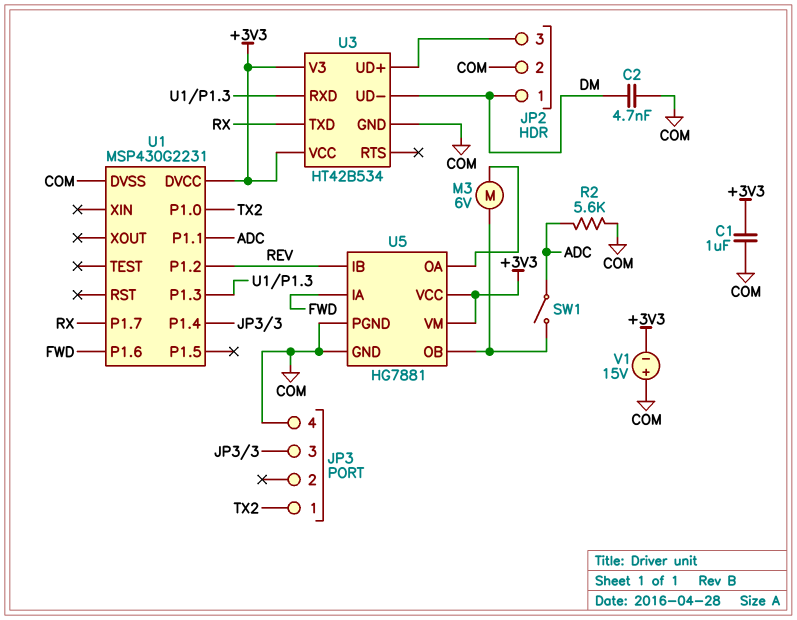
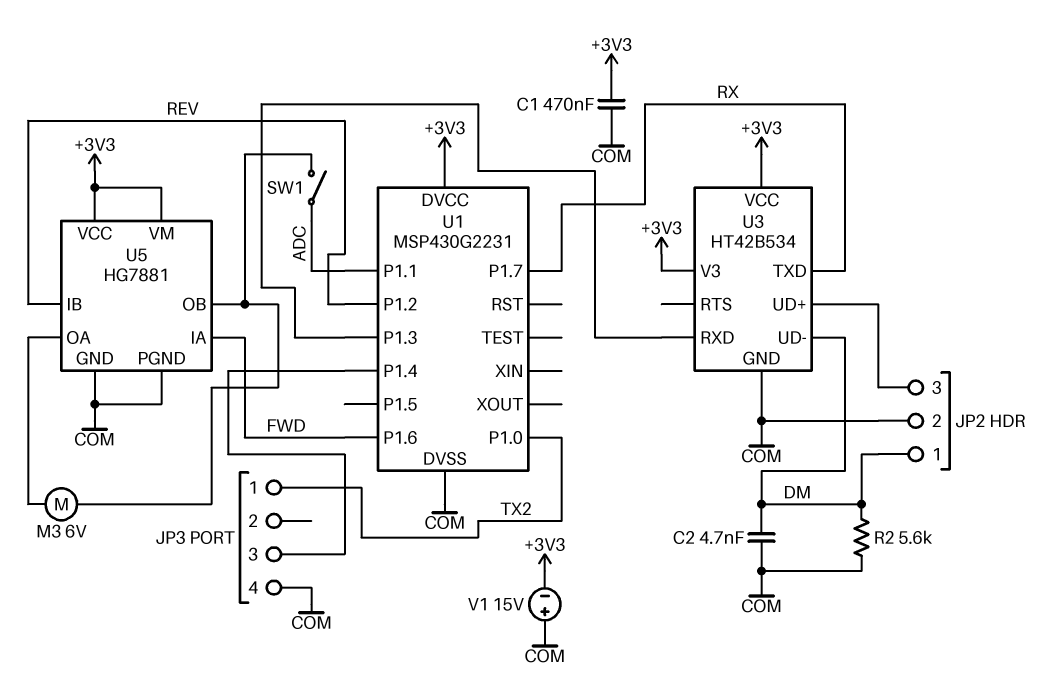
C1: 1uF (+3V3, COM) -> 470nF (+3V3, COM)
R2: 5.6k (ADC, COM) -> 5.6k (COM, DM)

